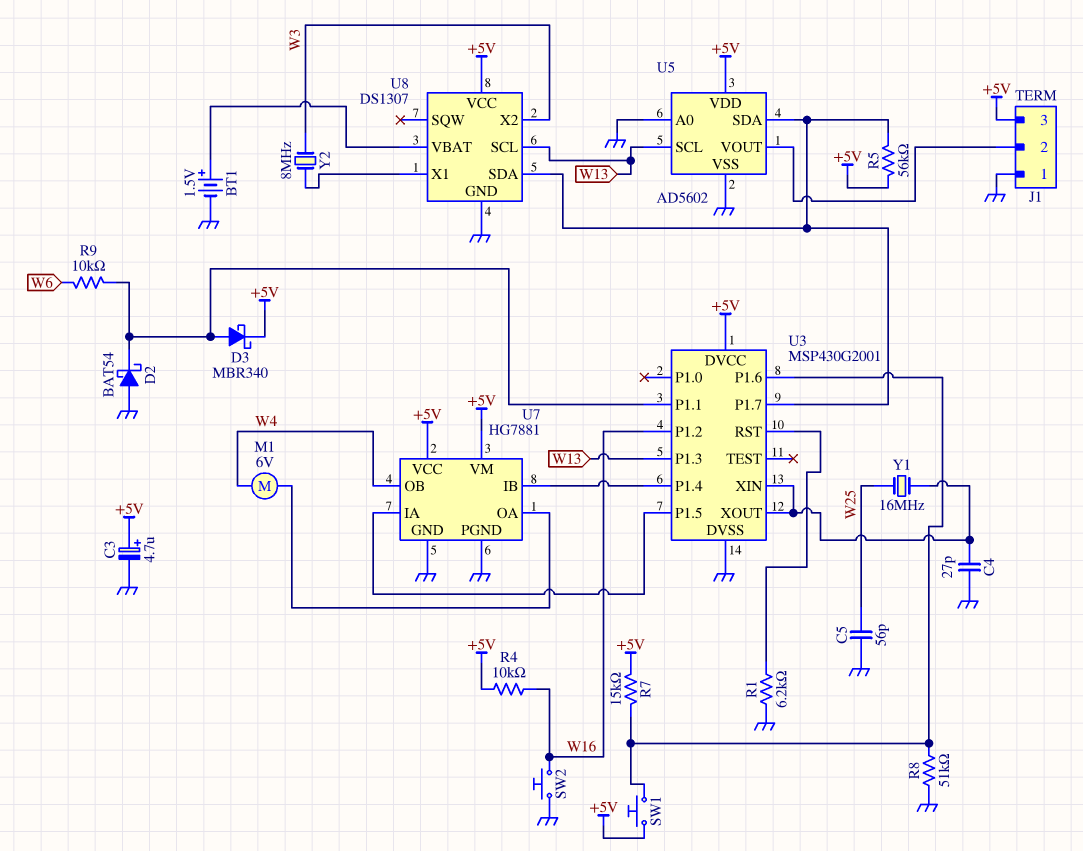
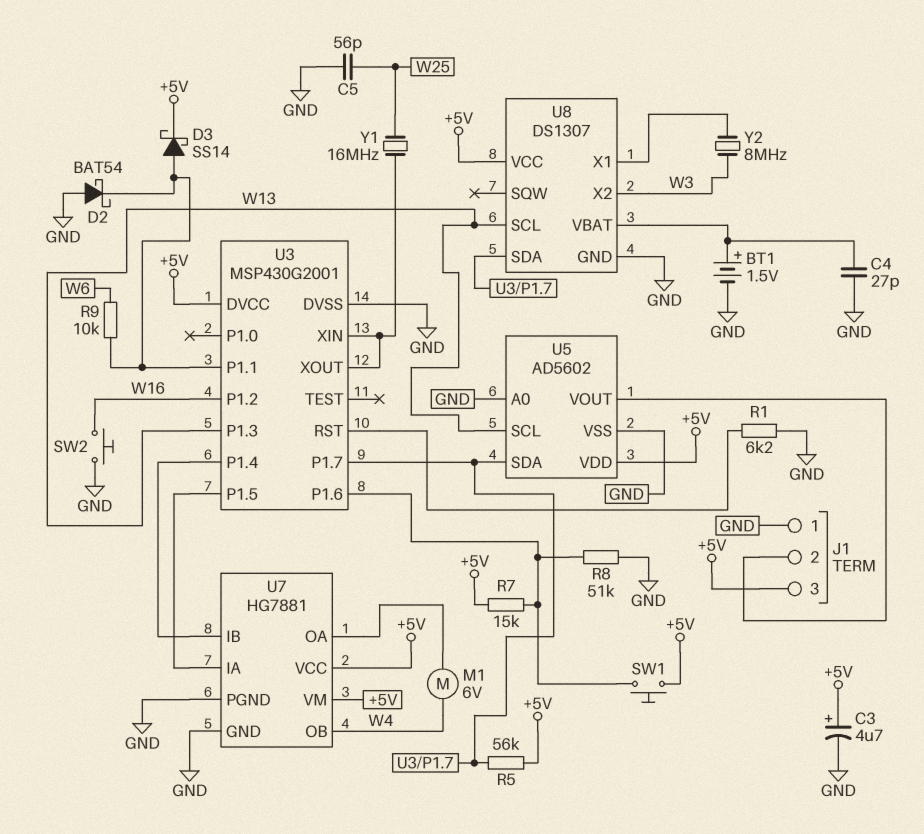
C4: 27pF (GND, U3/XIN) -> 27pF (GND, U8/VBAT)
D3: schottky MBR340 (A U3/P1.1, K +5V) -> schottky SS14 (A U3/P1.1, K +5V)
R4: 10k (+5V, W16) -> none

